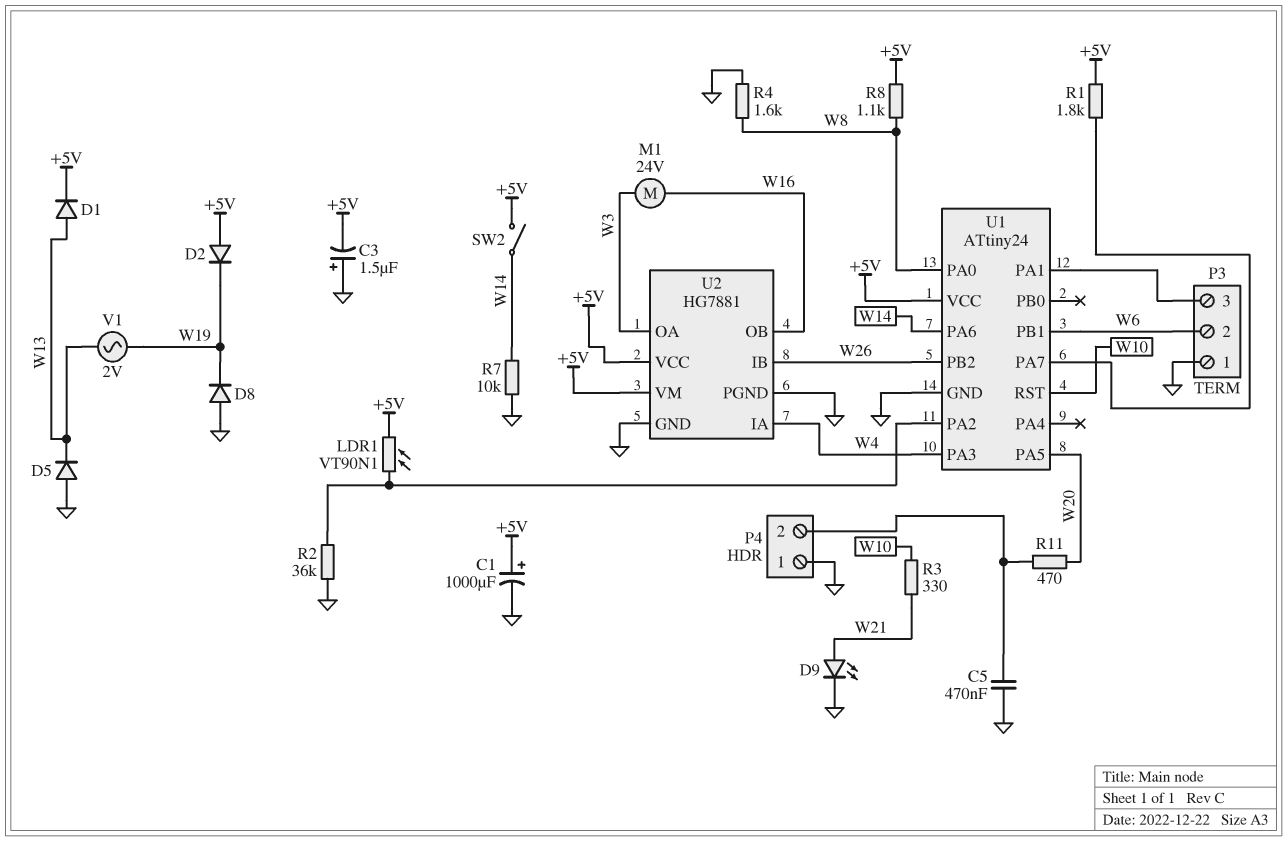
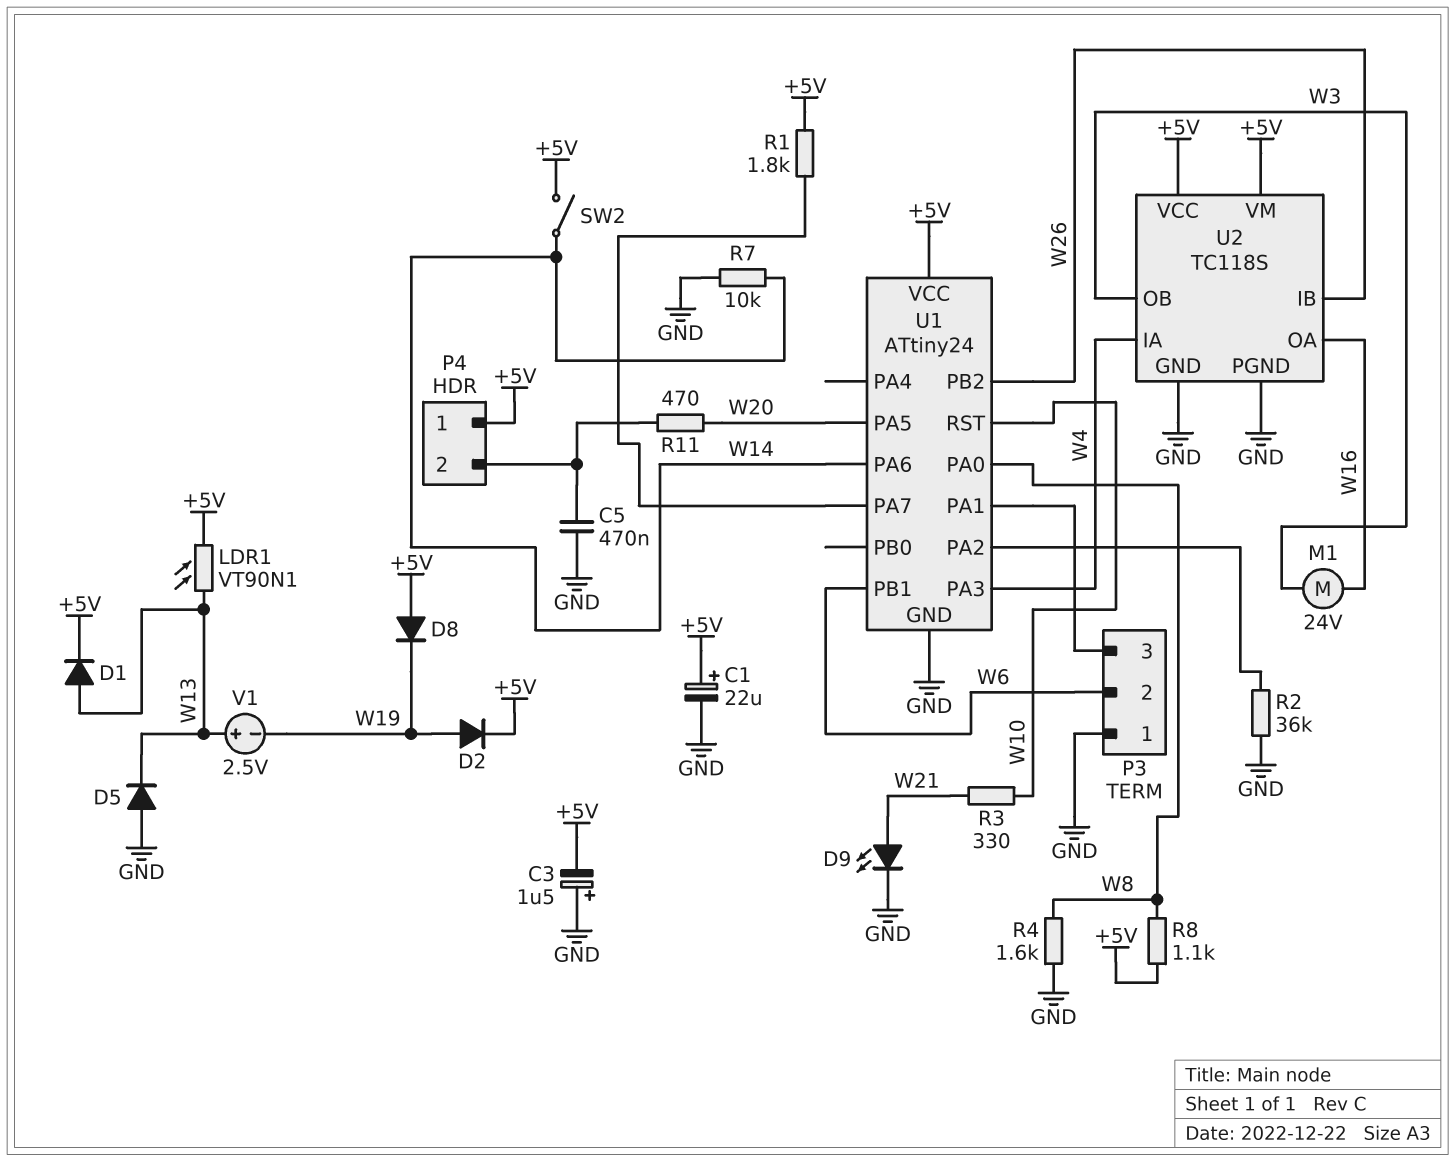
C1: 1000uF (plus +5V, minus GND) -> 22uF (plus +5V, minus GND)
D2: diode (A +5V, K W19) -> diode (A W19, K +5V)
D8: diode (A GND, K W19) -> diode (A +5V, K W19)
LDR1: VT90N1 (+5V, U1/PA2) -> VT90N1 (+5V, W13)
P4 pin 1: GND -> +5V
U2: HG7881 -> TC118S
U2 pin OA: W3 -> W16
U2 pin OB: W16 -> W3
V1: AC 2V (W13, W19) -> 2.5V (plus W13, minus W19)

